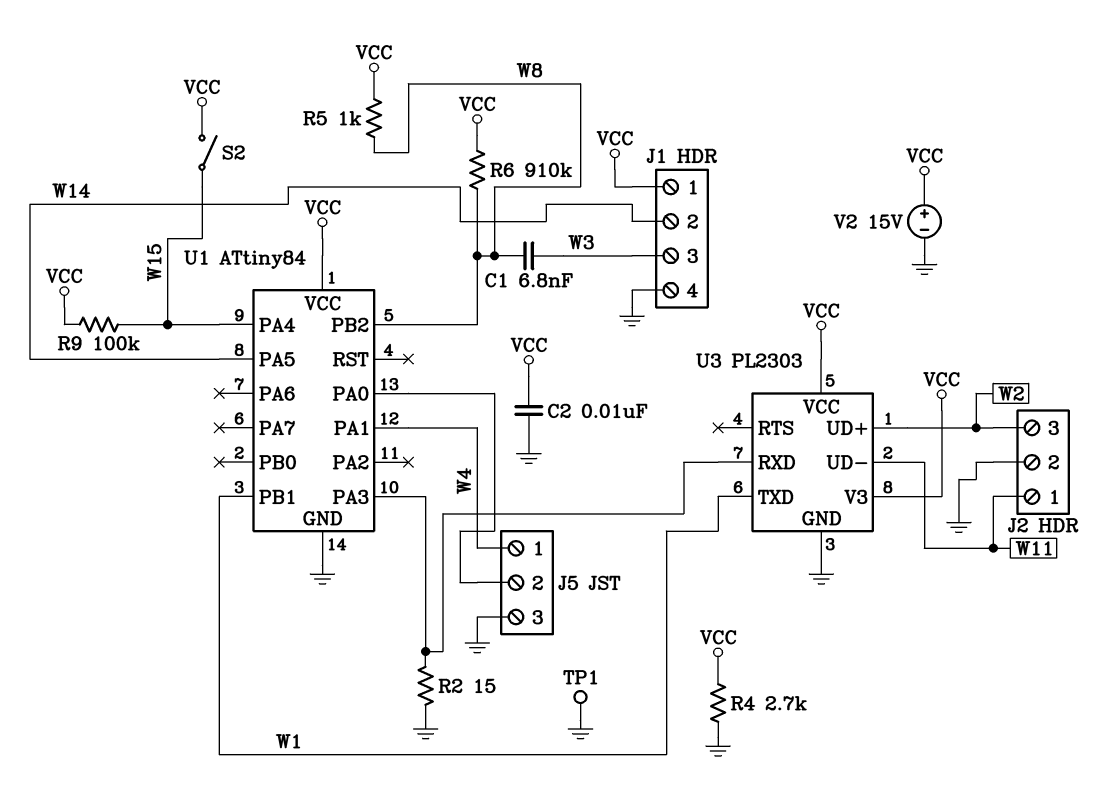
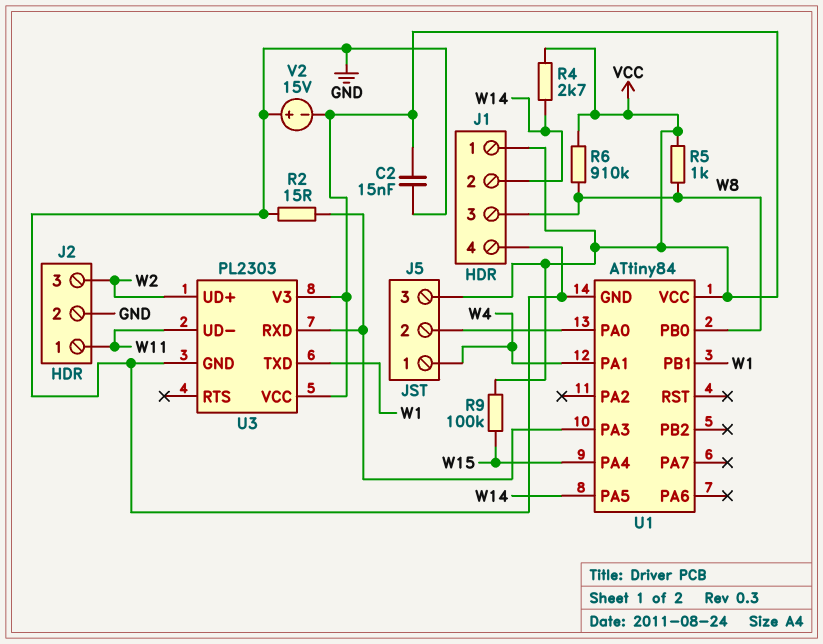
C1: 6.8nF (W3, W8) -> none
C2: 10nF (GND, VCC) -> 15nF (GND, VCC)
J1 pin 3: W3 -> W8
J5 pin 3: GND -> VCC
R4: 2.7k (GND, VCC) -> 2.7k (VCC, W14)
S2: switch (VCC, W15) -> none
TP1: test point (GND) -> none
U1 pin PB0: none -> W8
U1 pin PB2: W8 -> none
V2: 15V (plus VCC, minus GND) -> 15V (plus GND, minus VCC)

